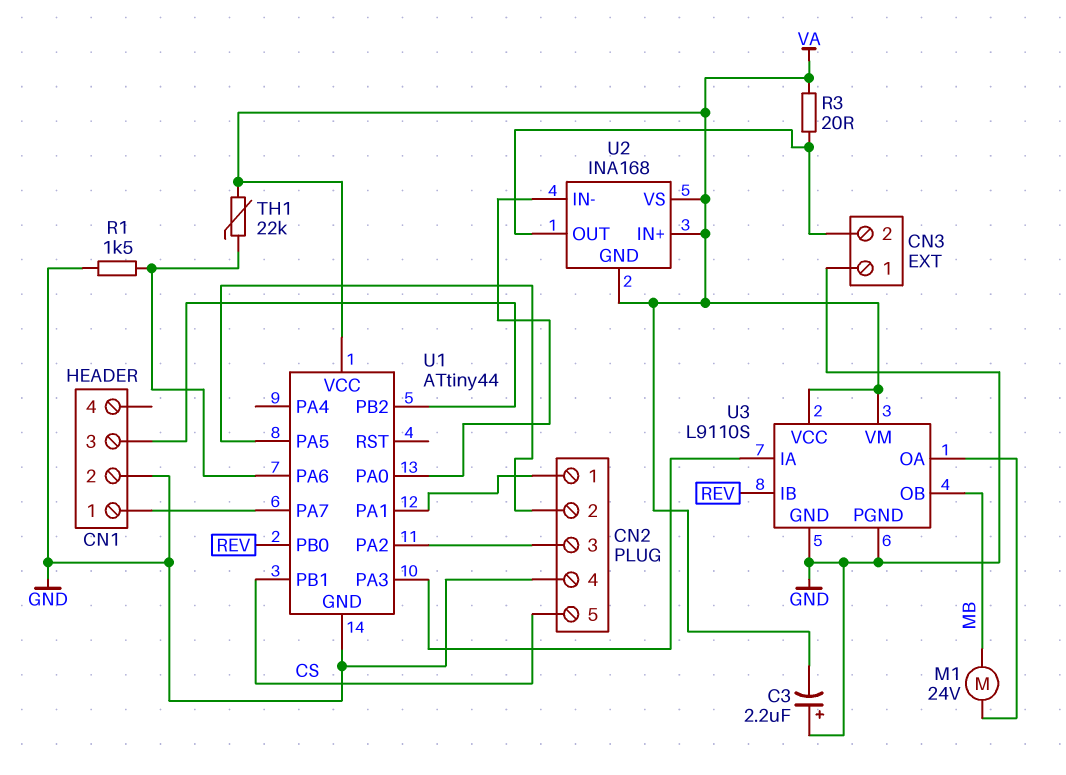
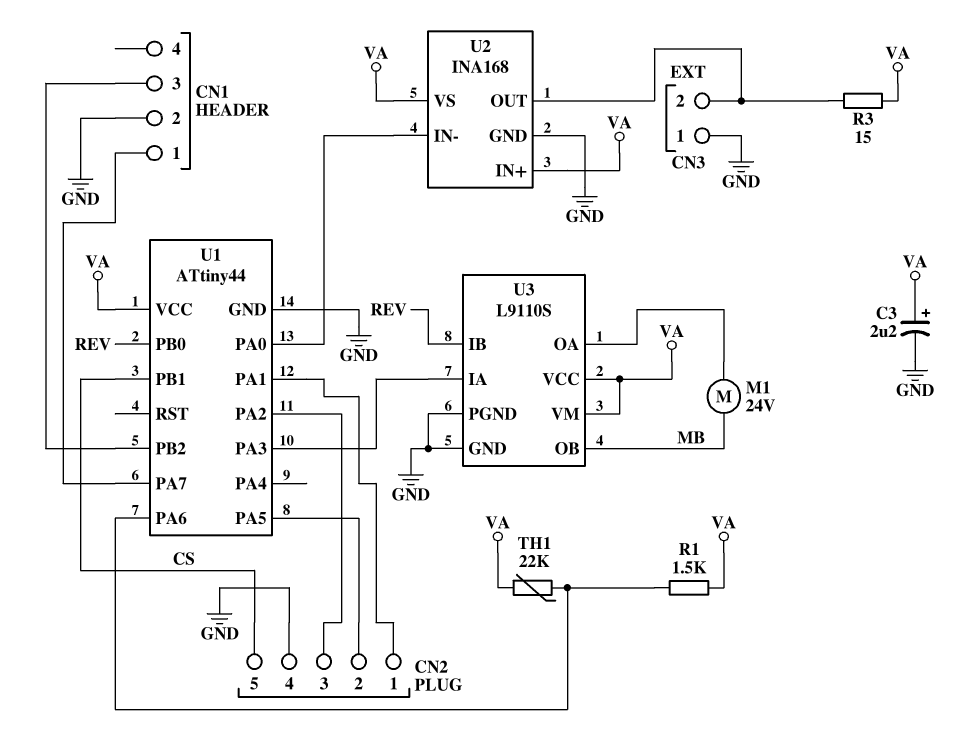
C3: 2.2uF (plus GND, minus VA) -> 2.2uF (plus VA, minus GND)
R1: 1.5k (GND, U1/PA6) -> 1.5k (U1/PA6, VA)
R3: 20 (CN3/2, VA) -> 15 (CN3/2, VA)
U2 pin GND: VA -> GND

